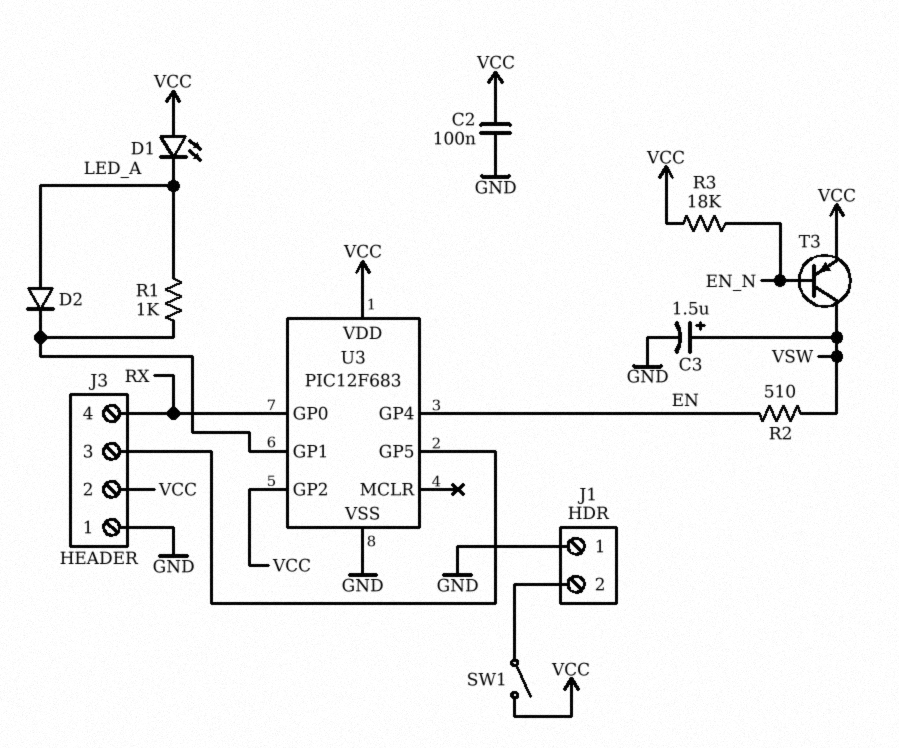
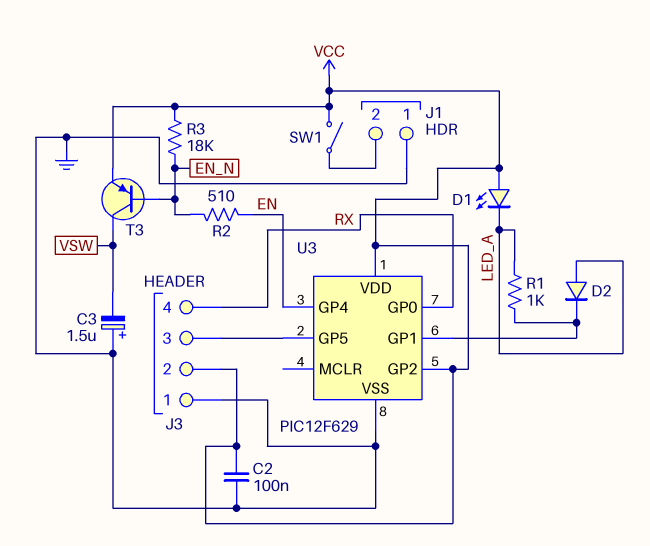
C3: 1.5uF (plus VSW, minus GND) -> 1.5uF (plus GND, minus VSW)
R2: 510 (EN, VSW) -> 510 (EN, EN_N)
U3: PIC12F683 -> PIC12F629

